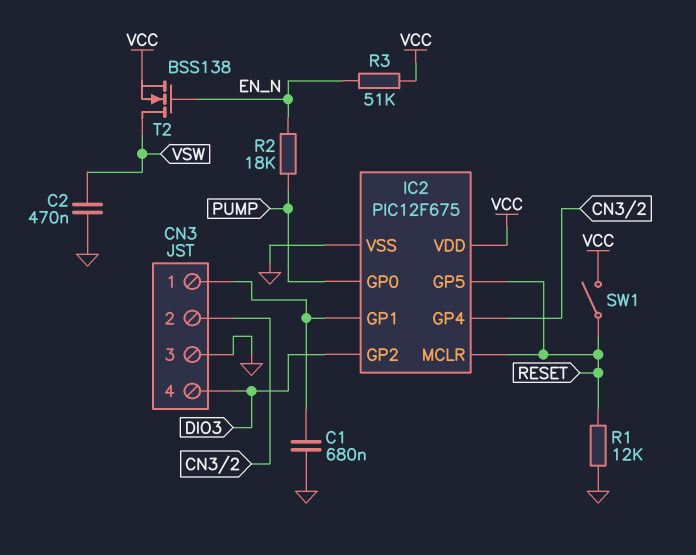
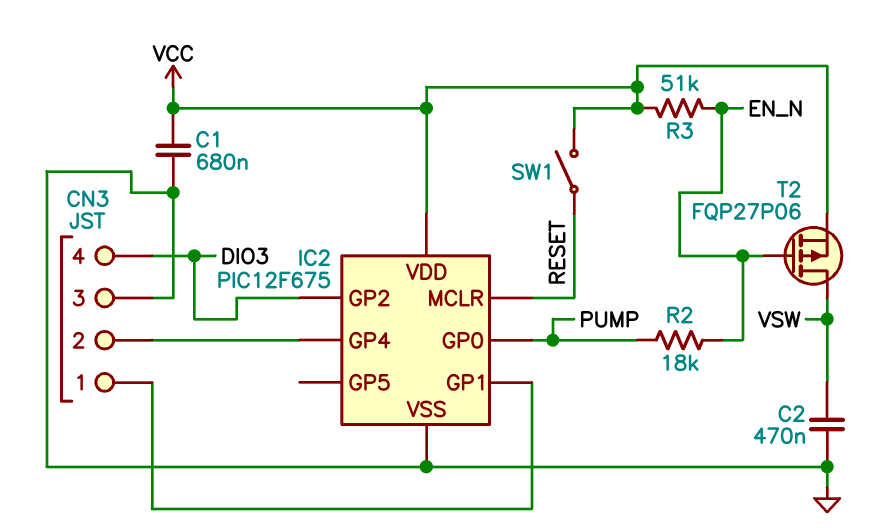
C1: 680nF (CN3/1, GND) -> 680nF (GND, VCC)
IC2 pin GP5: RESET -> none
R1: 12k (GND, RESET) -> none
T2: NMOS BSS138 (G EN_N, D VSW, S VCC) -> PMOS FQP27P06 (G EN_N, D VSW, S VCC)

